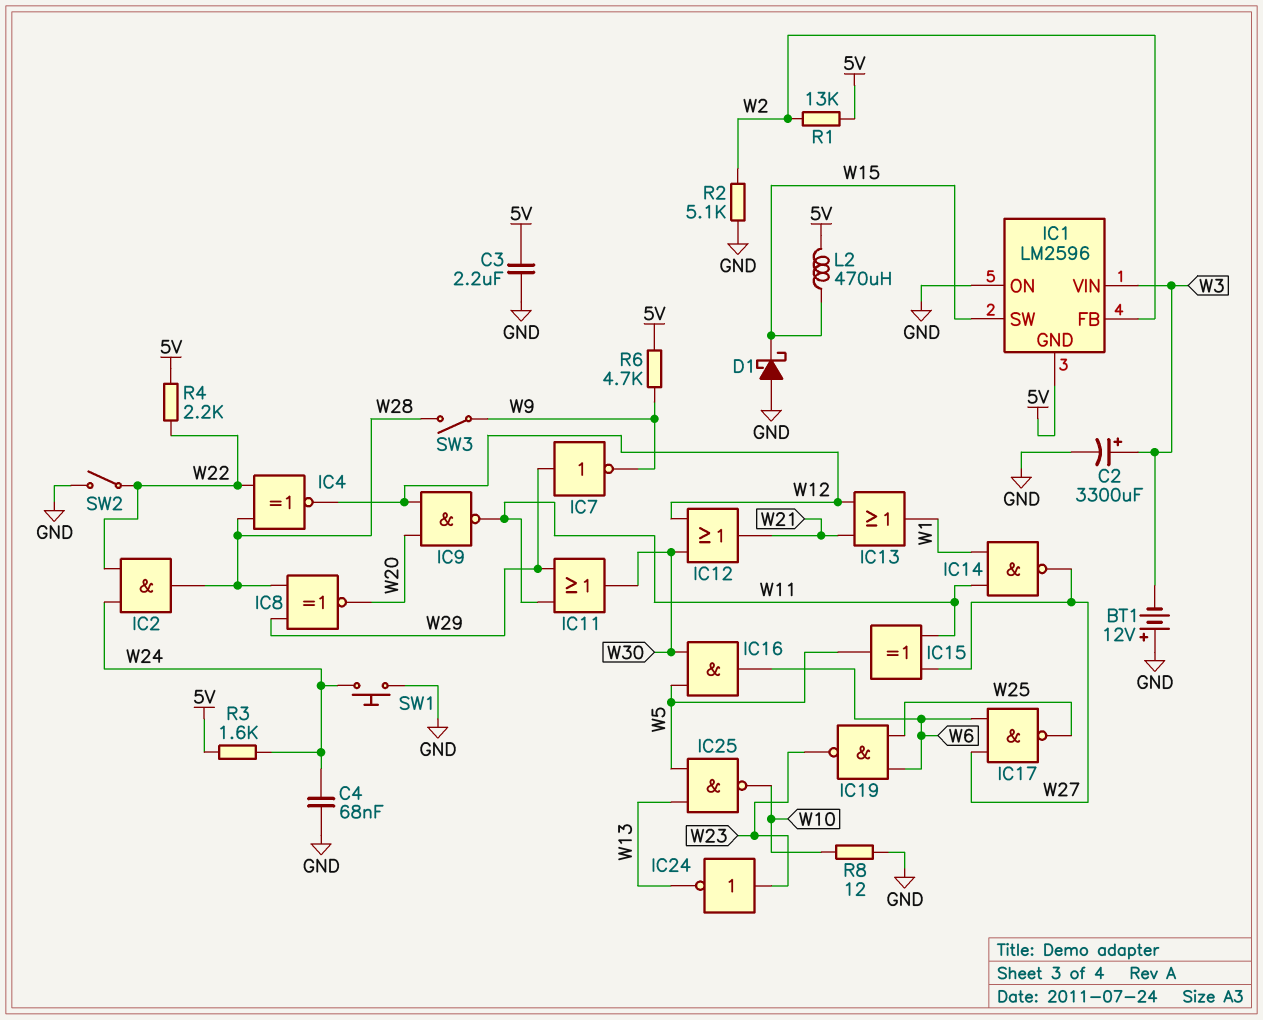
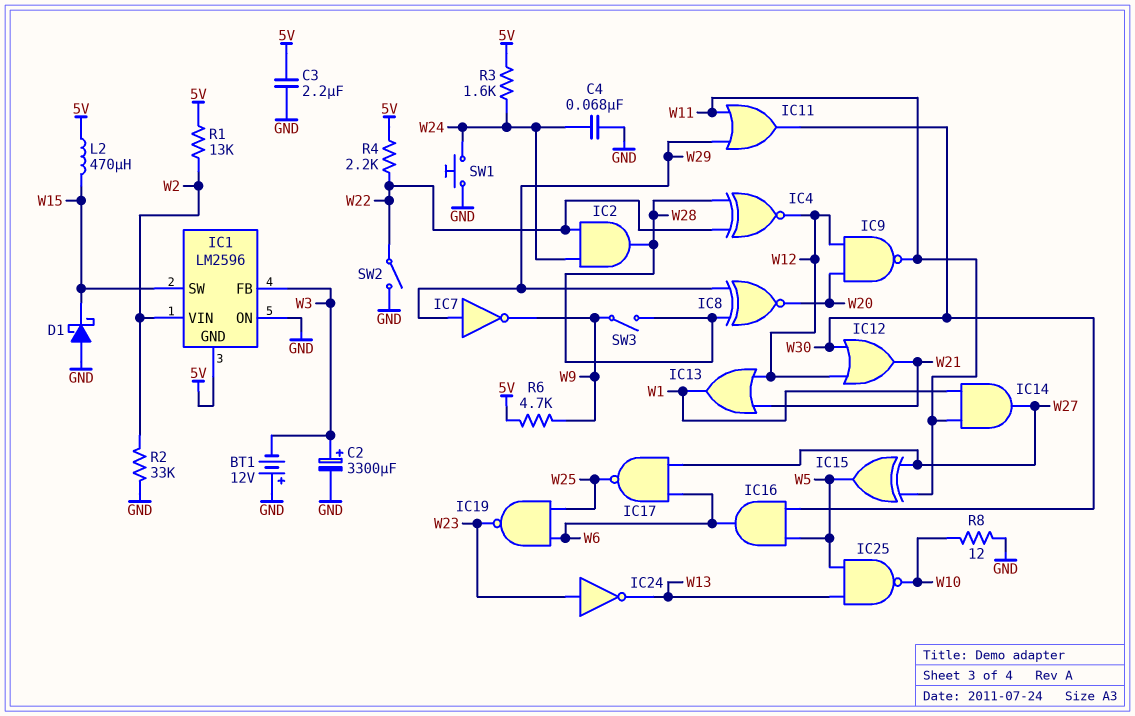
IC1 pin FB: W2 -> W3
IC1 pin VIN: W3 -> W2
IC14: NAND (in W1, in W11, out W27) -> AND (in W1, in W11, out W27)
R2: 5.1k (GND, W2) -> 33k (GND, W2)

